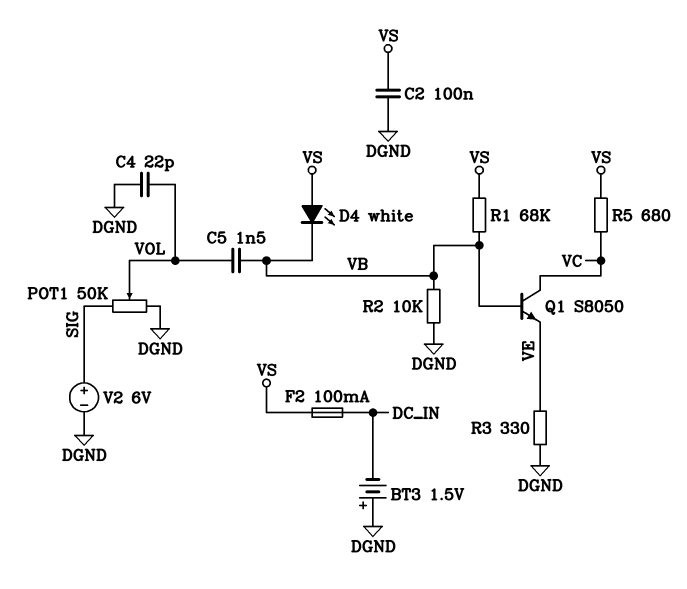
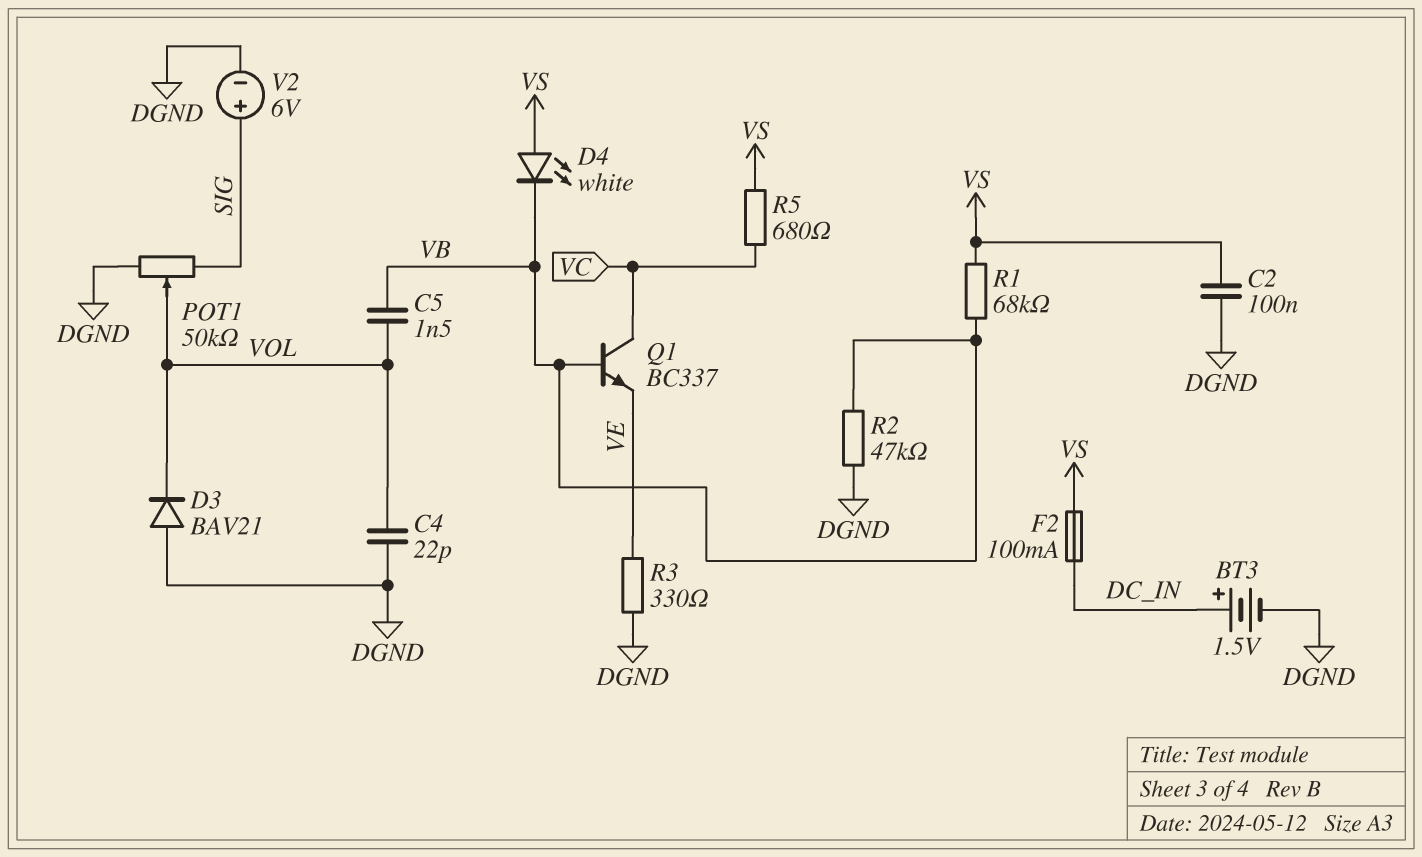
BT3: 1.5V (plus DGND, minus DC_IN) -> 1.5V (plus DC_IN, minus DGND)
D3: none -> diode BAV21 (A DGND, K VOL)
Q1: NPN S8050 (B VB, C VC, E VE) -> NPN BC337 (B VB, C VC, E VE)
R2: 10k (DGND, VB) -> 47k (DGND, VB)

